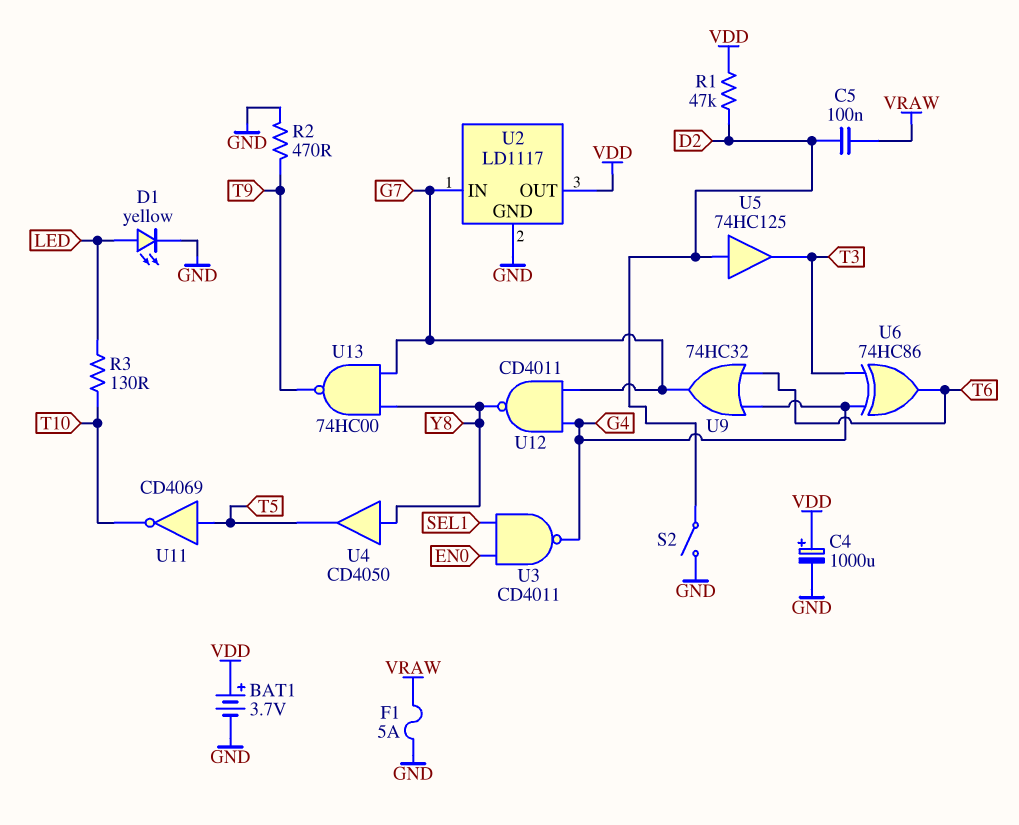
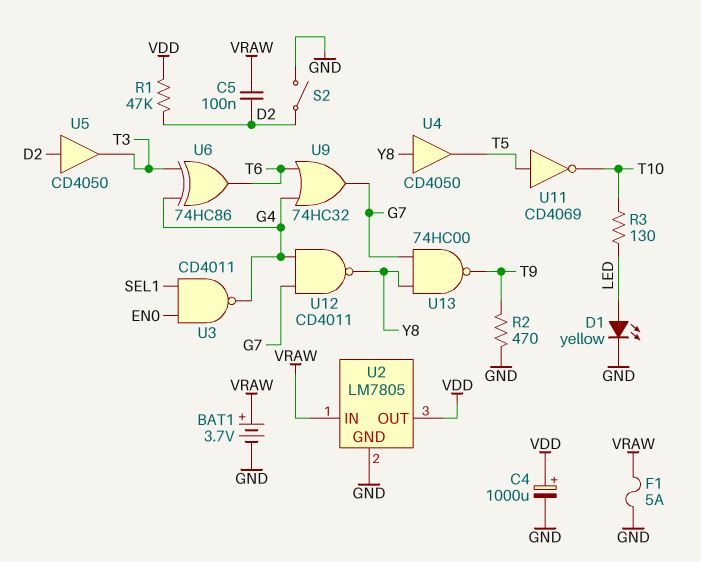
BAT1: 3.7V (plus VDD, minus GND) -> 3.7V (plus VRAW, minus GND)
U2: LD1117 -> LM7805
U2 pin IN: G7 -> VRAW
U5: buffer 74HC125 (in D2, out T3) -> buffer CD4050 (in D2, out T3)

